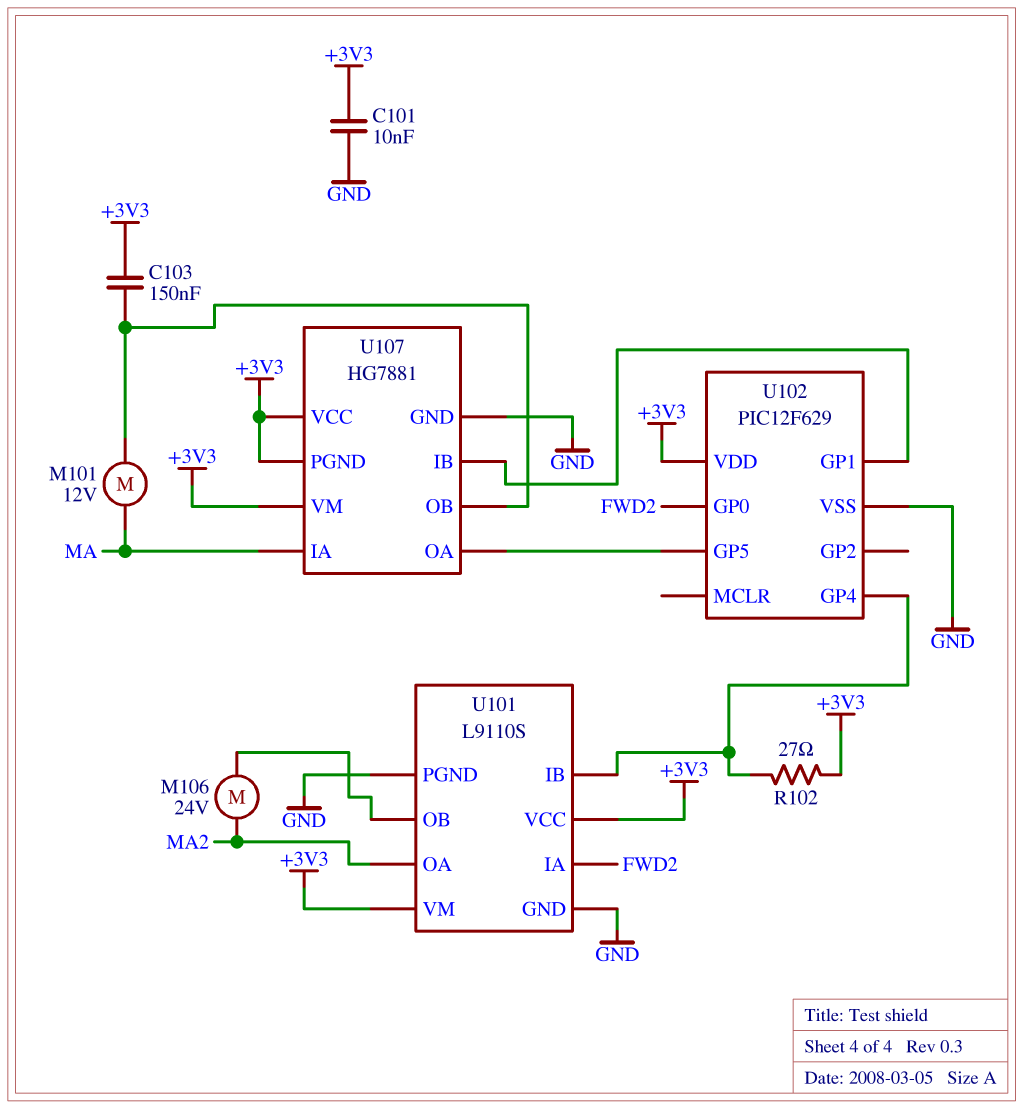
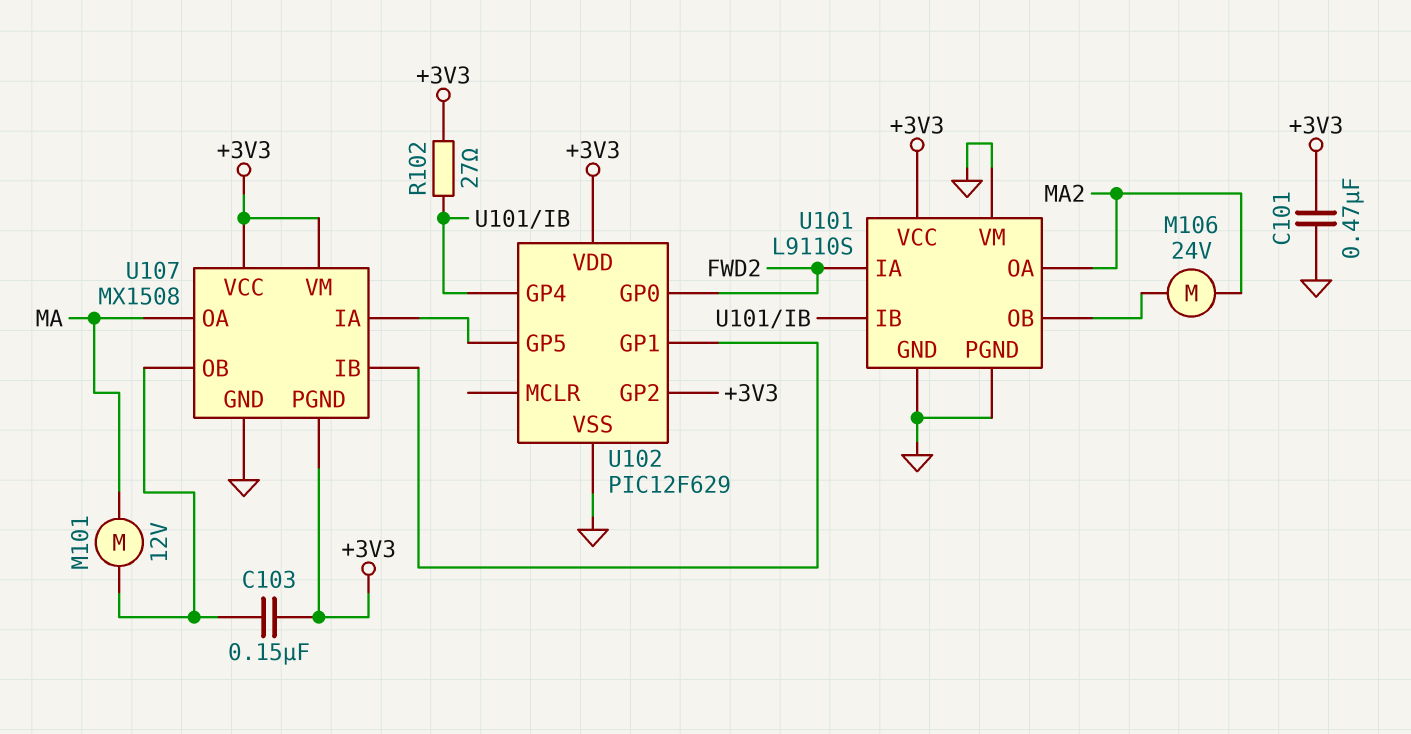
C101: 10nF (+3V3, GND) -> 470nF (+3V3, GND)
U101 pin VM: +3V3 -> GND
U102 pin GP2: none -> +3V3
U107: HG7881 -> MX1508
U107 pin IA: MA -> U102/GP5
U107 pin OA: U102/GP5 -> MA

